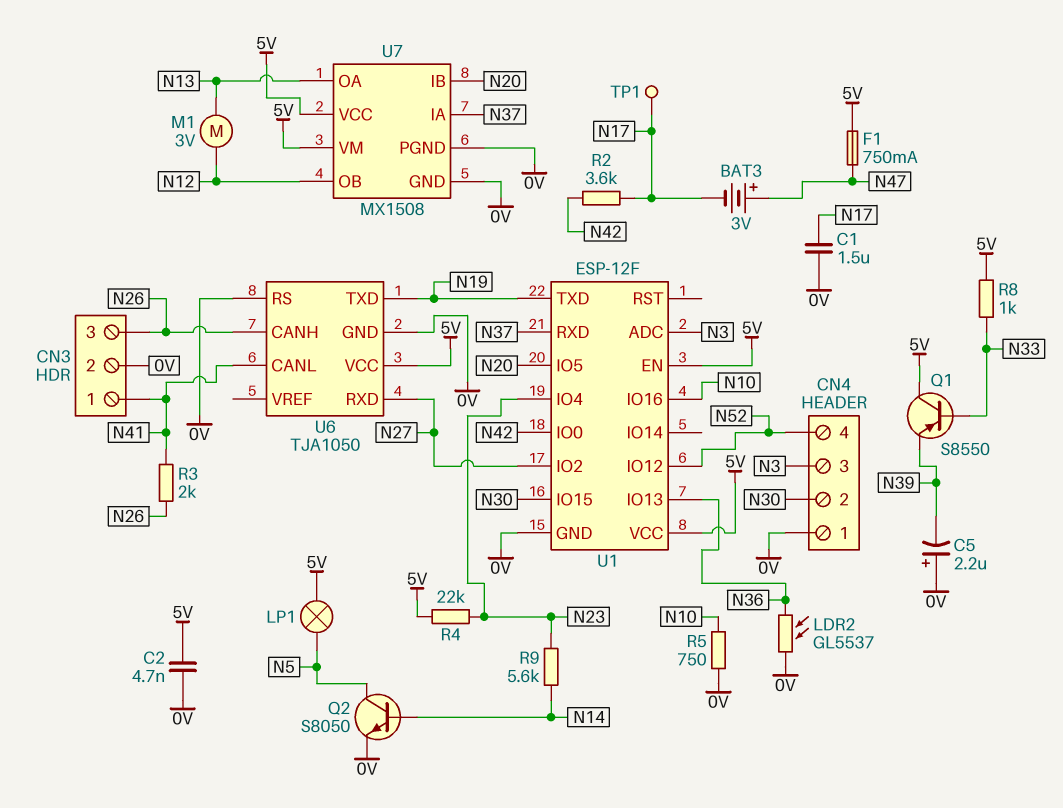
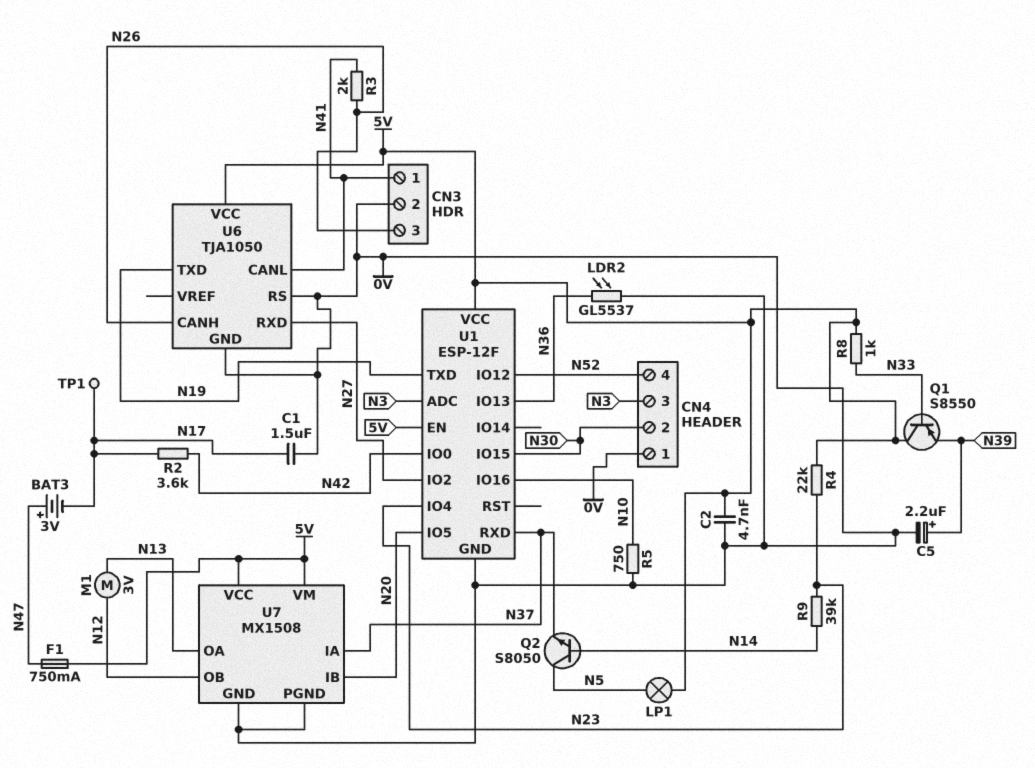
C5: 2.2uF (plus 0V, minus N39) -> 2.2uF (plus N39, minus 0V)
Q2: NPN S8050 (B N14, C N5, E 0V) -> NPN S8050 (B N14, C N5, E N37)
R9: 5.6k (N14, N23) -> 39k (N14, N23)

